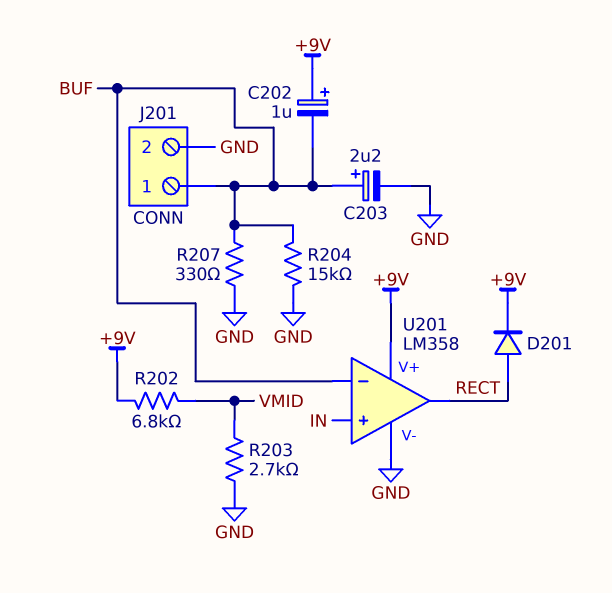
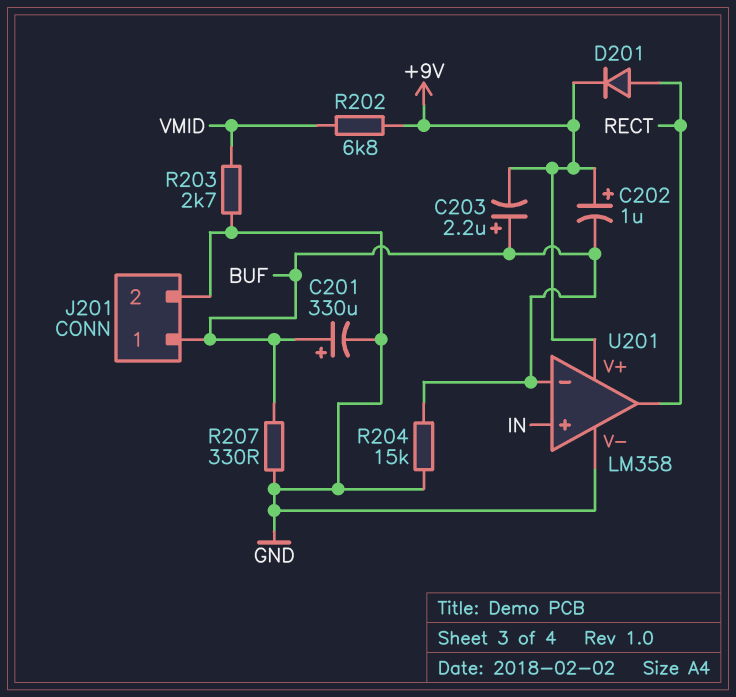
C201: none -> 330uF (plus BUF, minus GND)
C203: 2.2uF (plus BUF, minus GND) -> 2.2uF (plus BUF, minus +9V)

